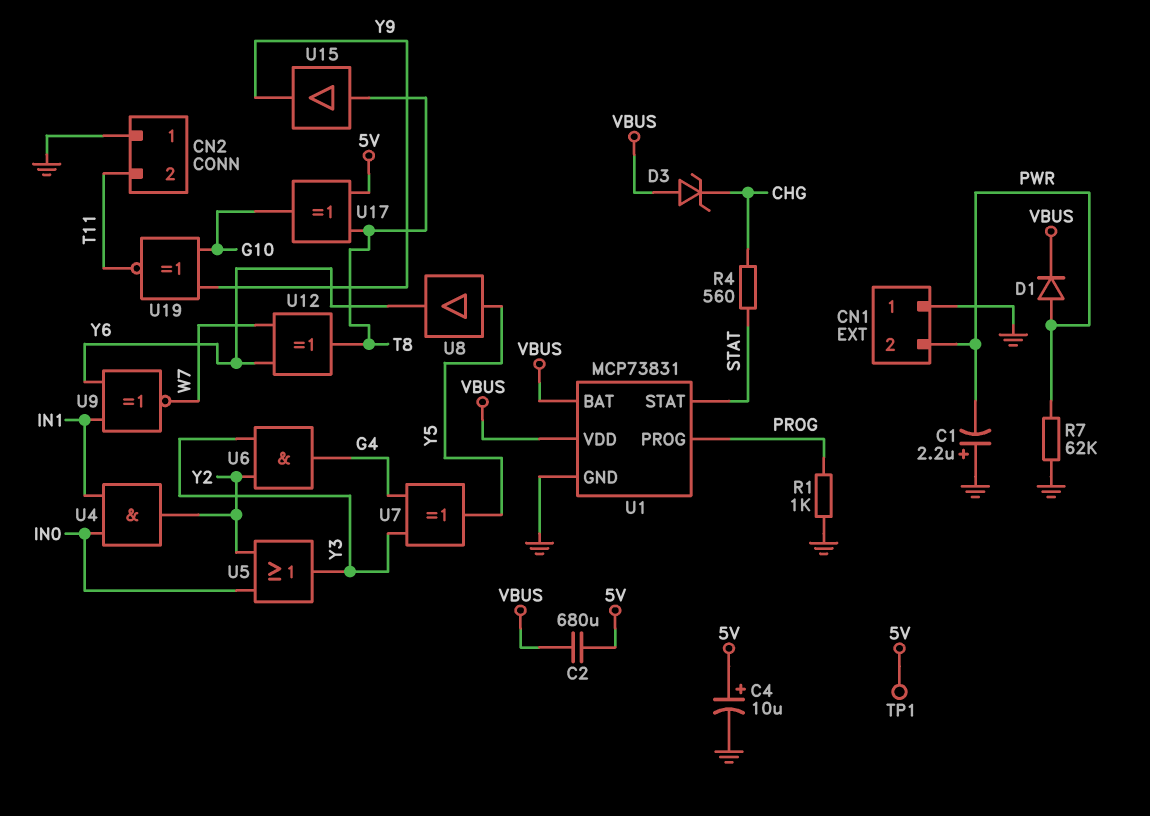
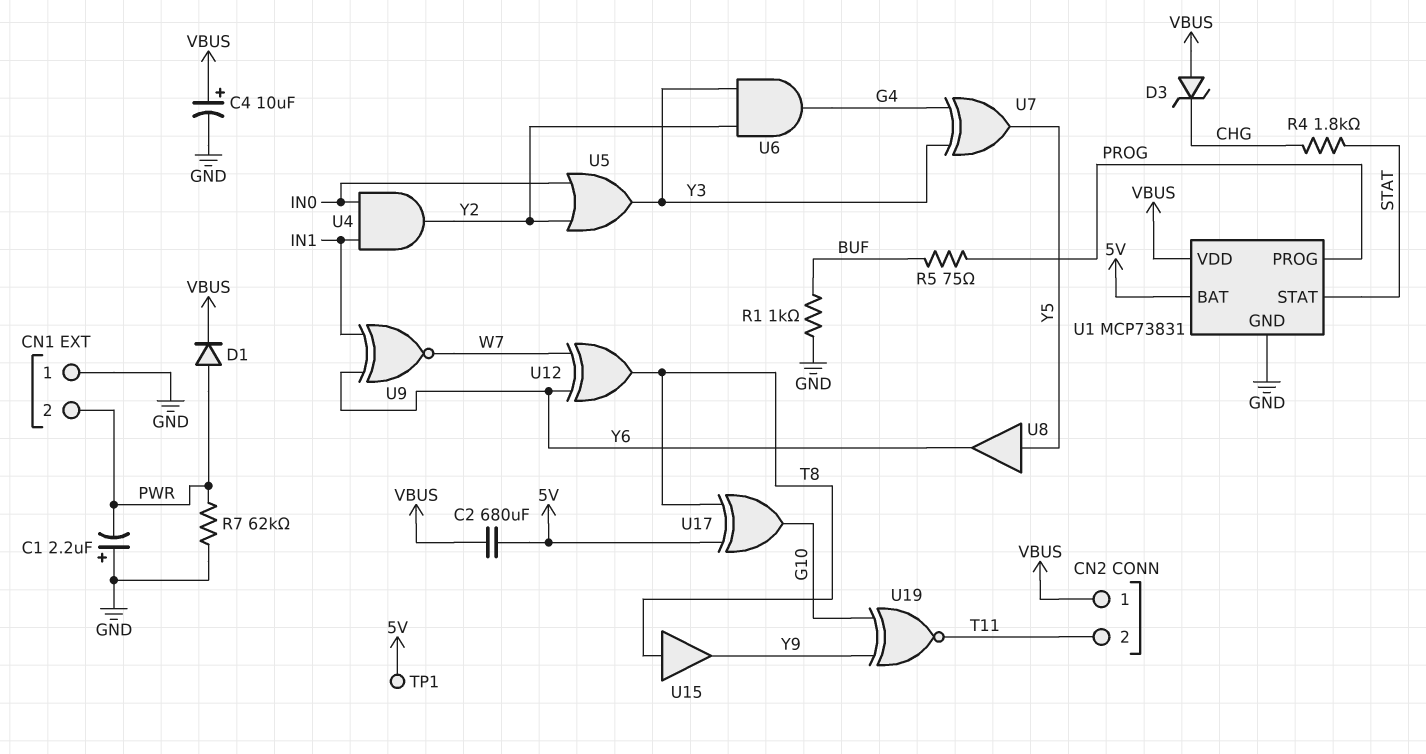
C4: 10uF (plus 5V, minus GND) -> 10uF (plus VBUS, minus GND)
CN2 pin 1: GND -> VBUS
R1: 1k (GND, PROG) -> 1k (BUF, GND)
R4: 560 (CHG, STAT) -> 1.8k (CHG, STAT)
R5: none -> 75 (BUF, PROG)
U1 pin BAT: VBUS -> 5V

